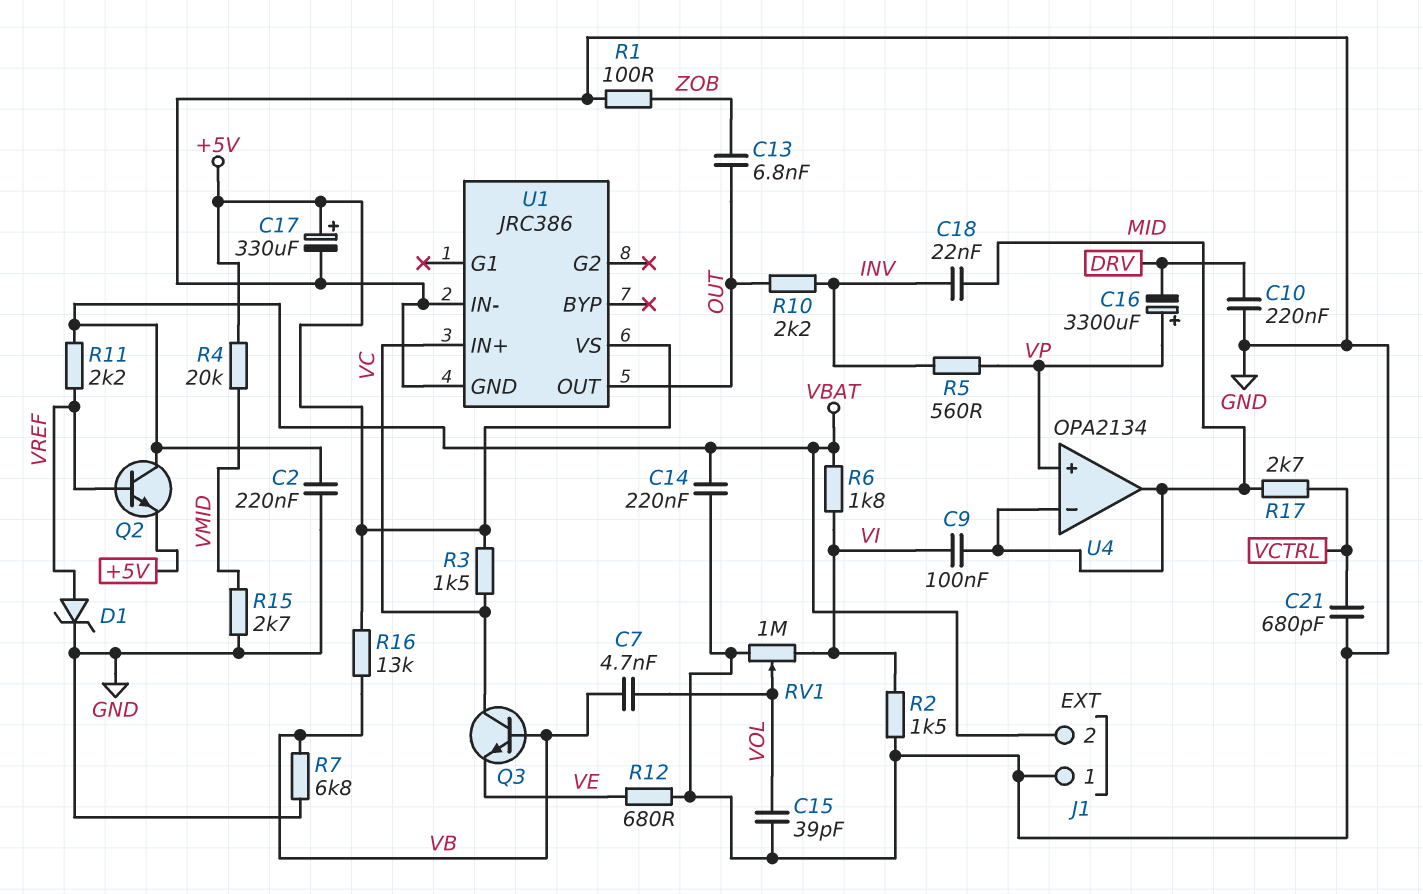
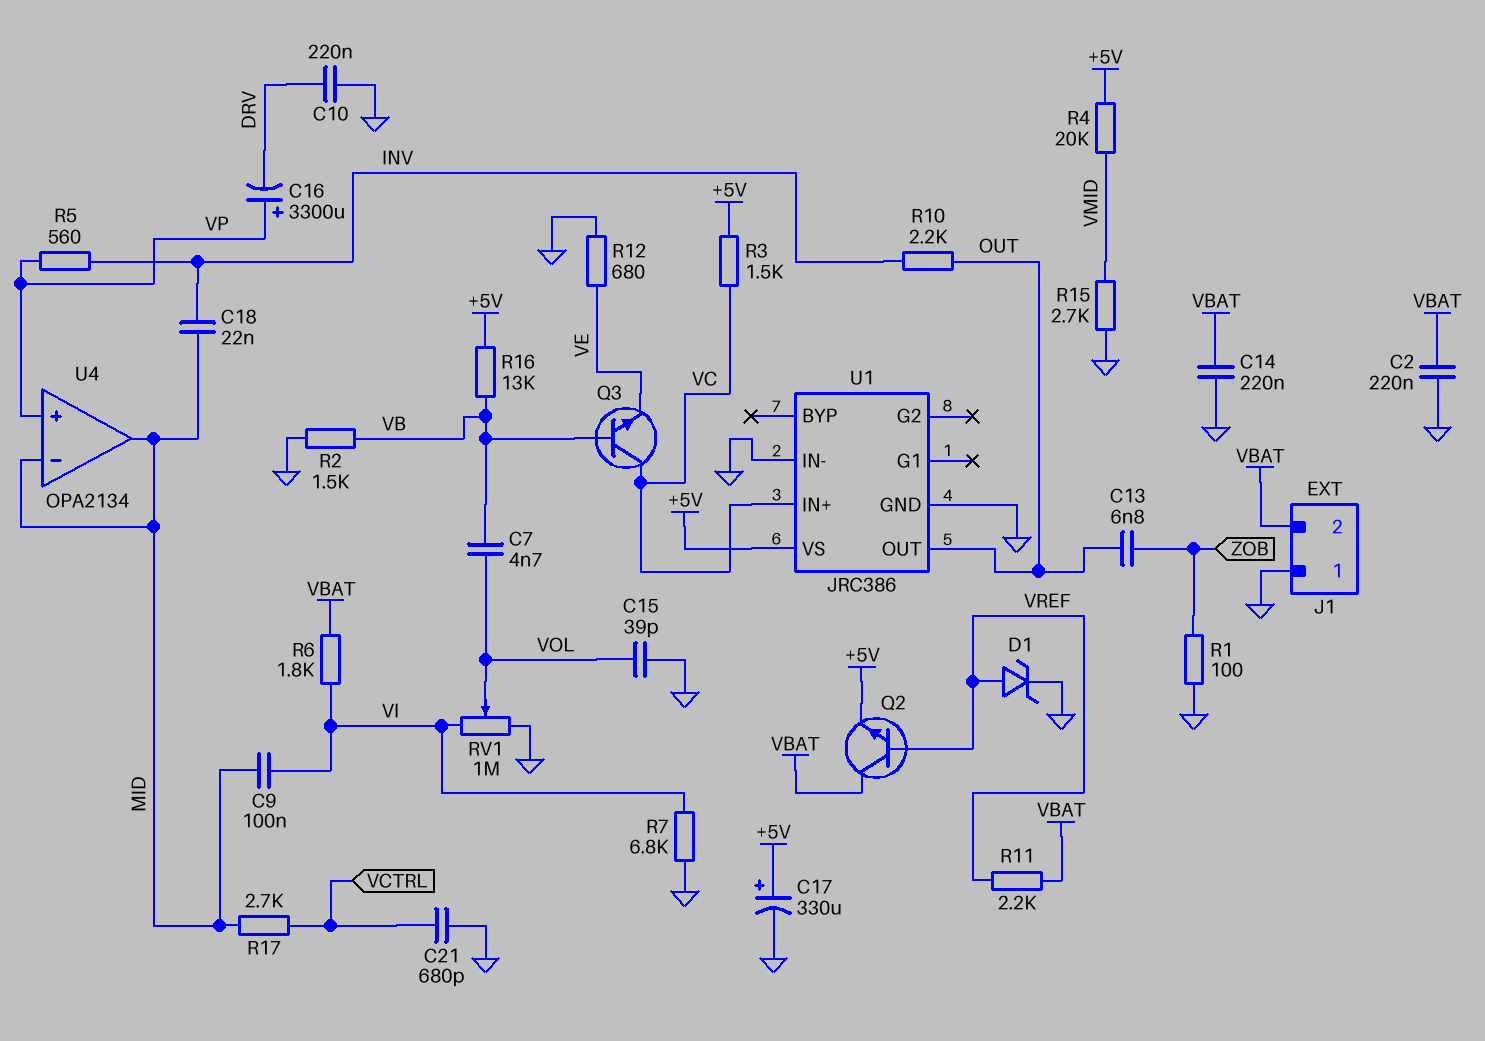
R2: 1.5k (GND, VI) -> 1.5k (GND, VB)
R7: 6.8k (GND, VB) -> 6.8k (GND, VI)

